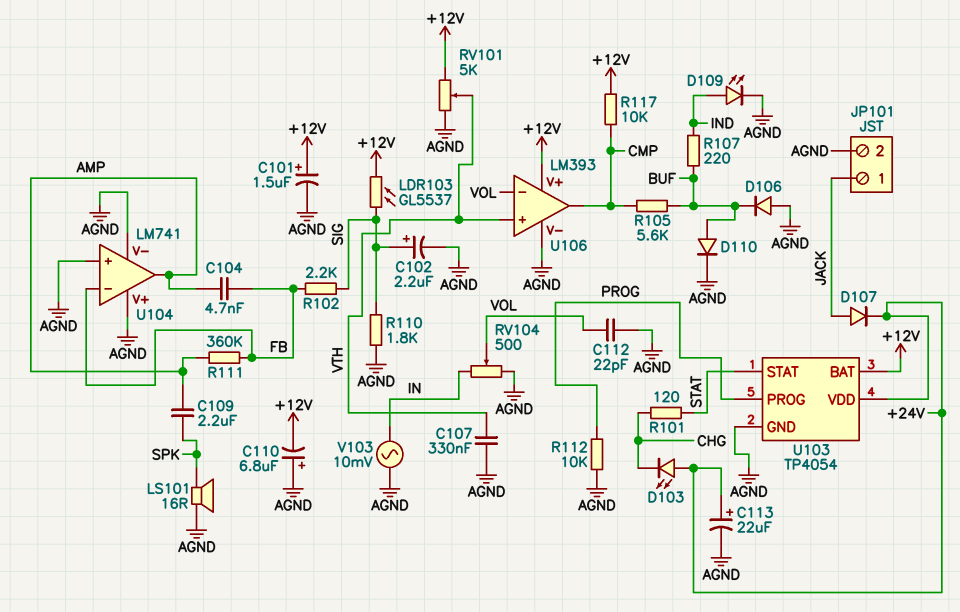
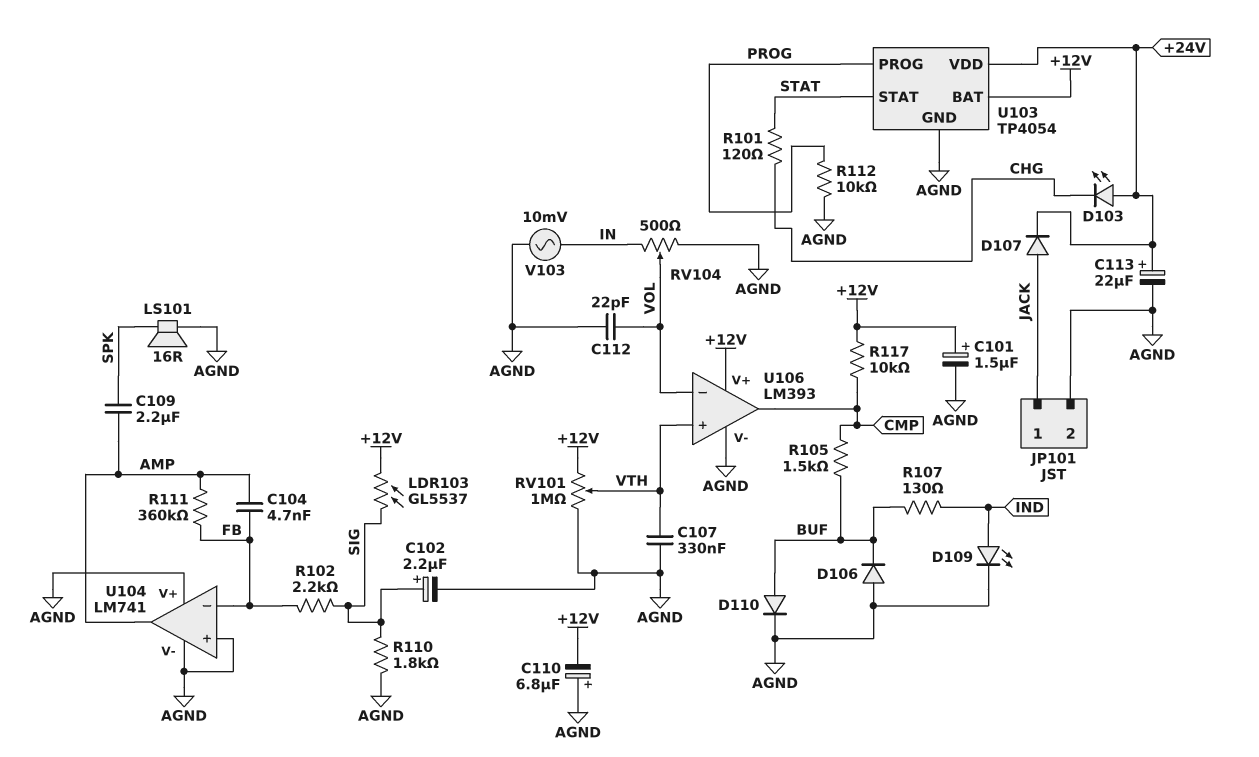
R105: 5.6k (BUF, CMP) -> 1.5k (BUF, CMP)
R107: 220 (BUF, IND) -> 130 (BUF, IND)
RV101: 5k (+12V, AGND, wiper VTH) -> 1M (+12V, AGND, wiper VTH)

